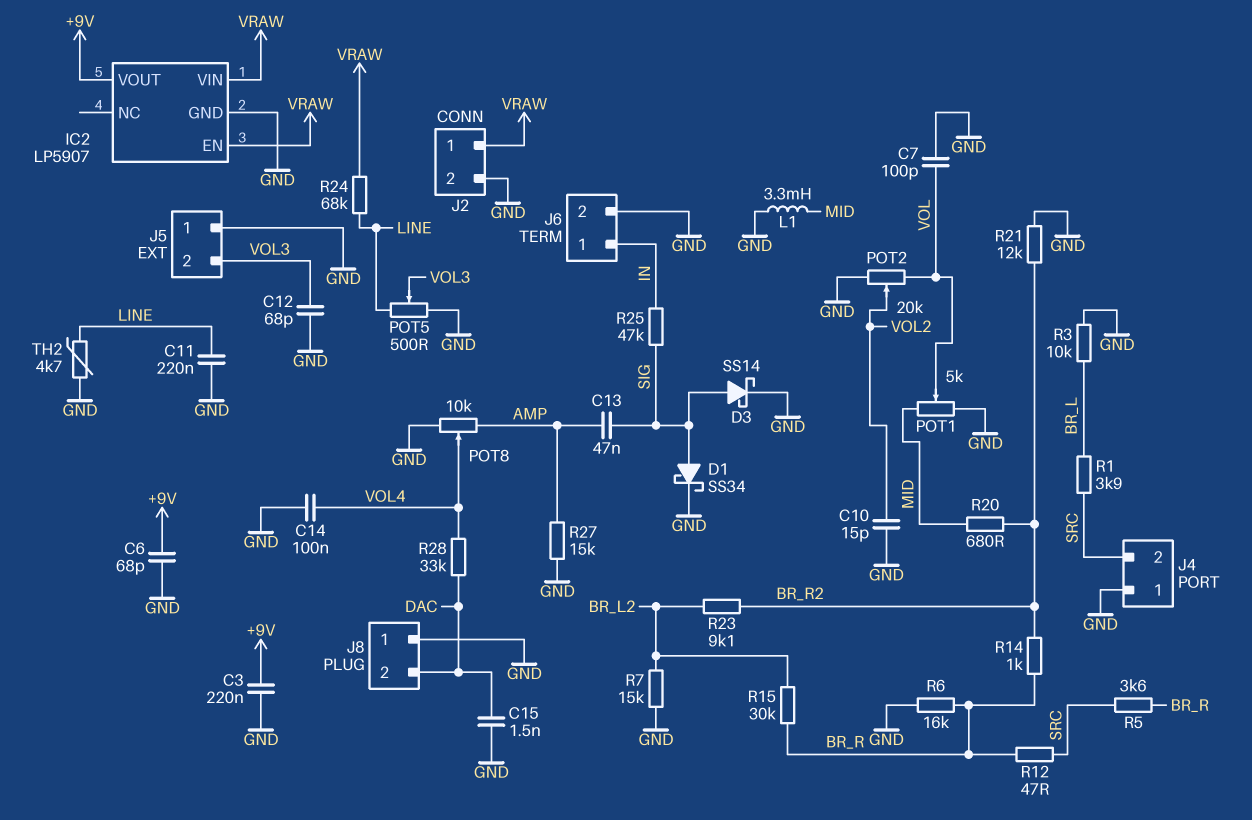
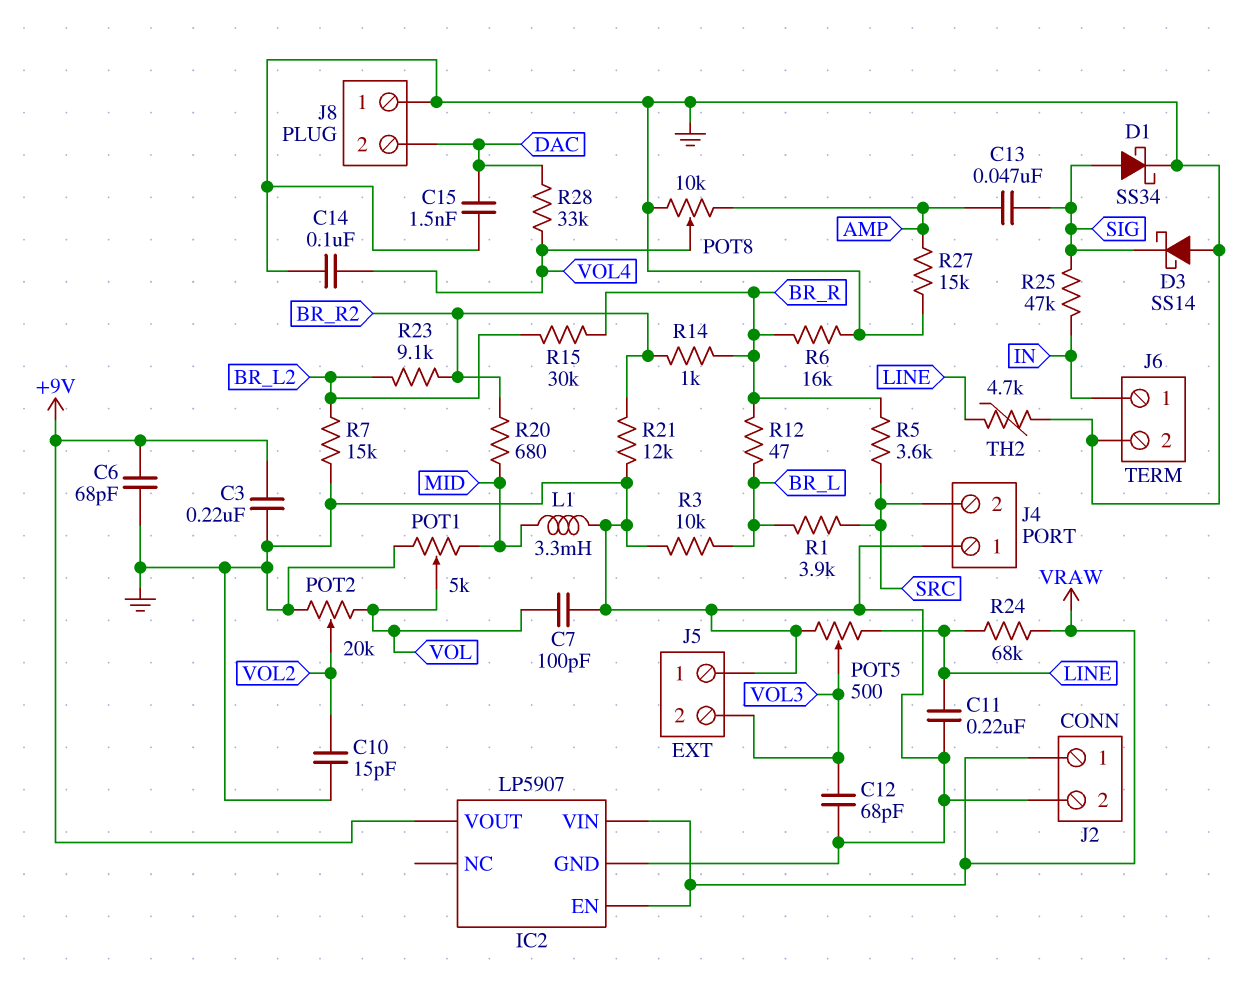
D3: schottky SS14 (A SIG, K GND) -> schottky SS14 (A GND, K SIG)
R12: 47 (BR_R, SRC) -> 47 (BR_L, BR_R)

